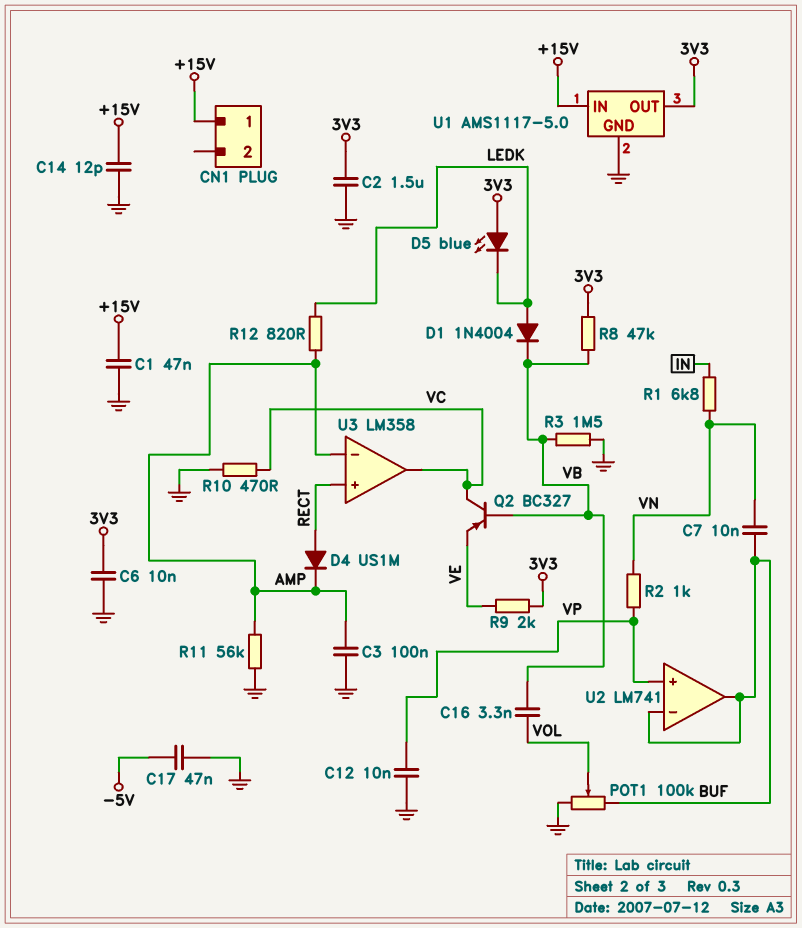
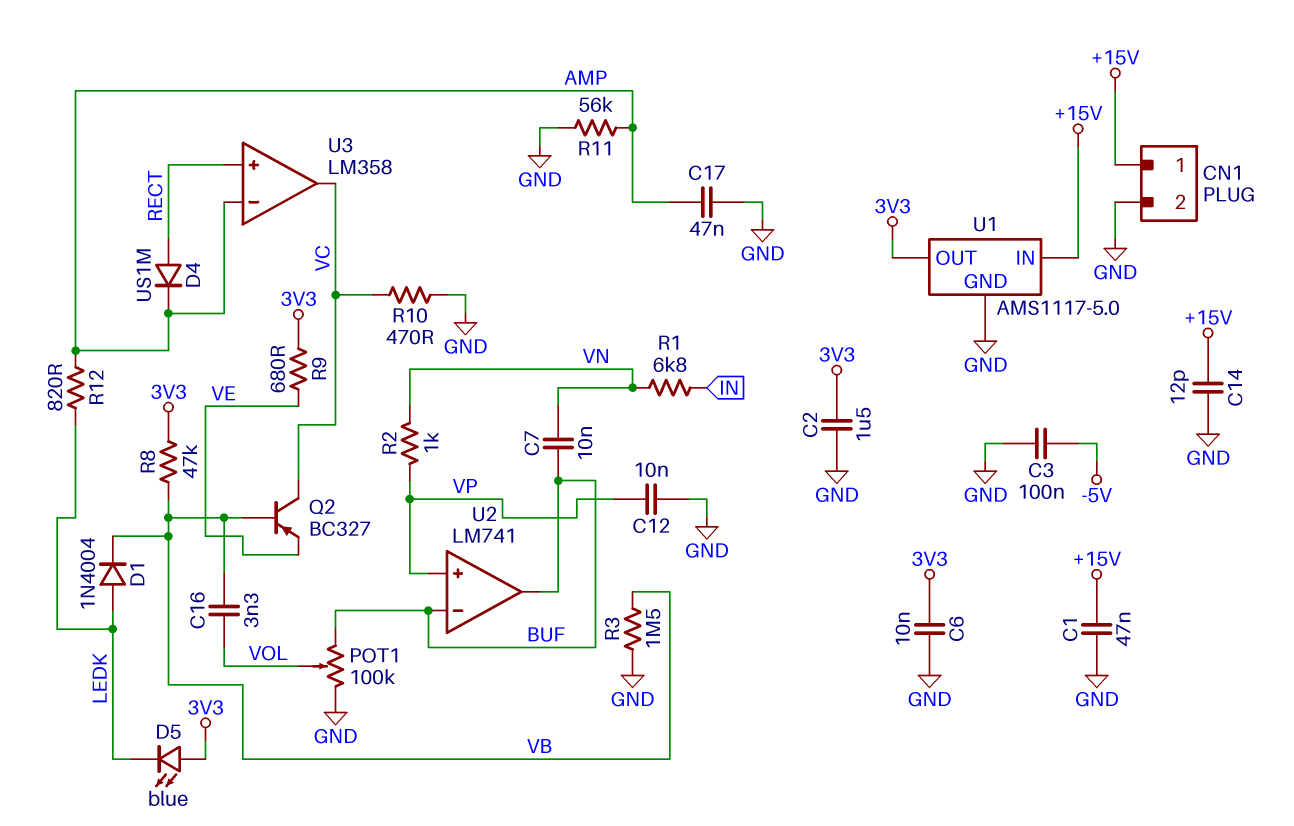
C3: 100nF (AMP, GND) -> 100nF (-5V, GND)
C17: 47nF (-5V, GND) -> 47nF (AMP, GND)
CN1 pin 2: none -> GND
R9: 2k (3V3, VE) -> 680 (3V3, VE)

